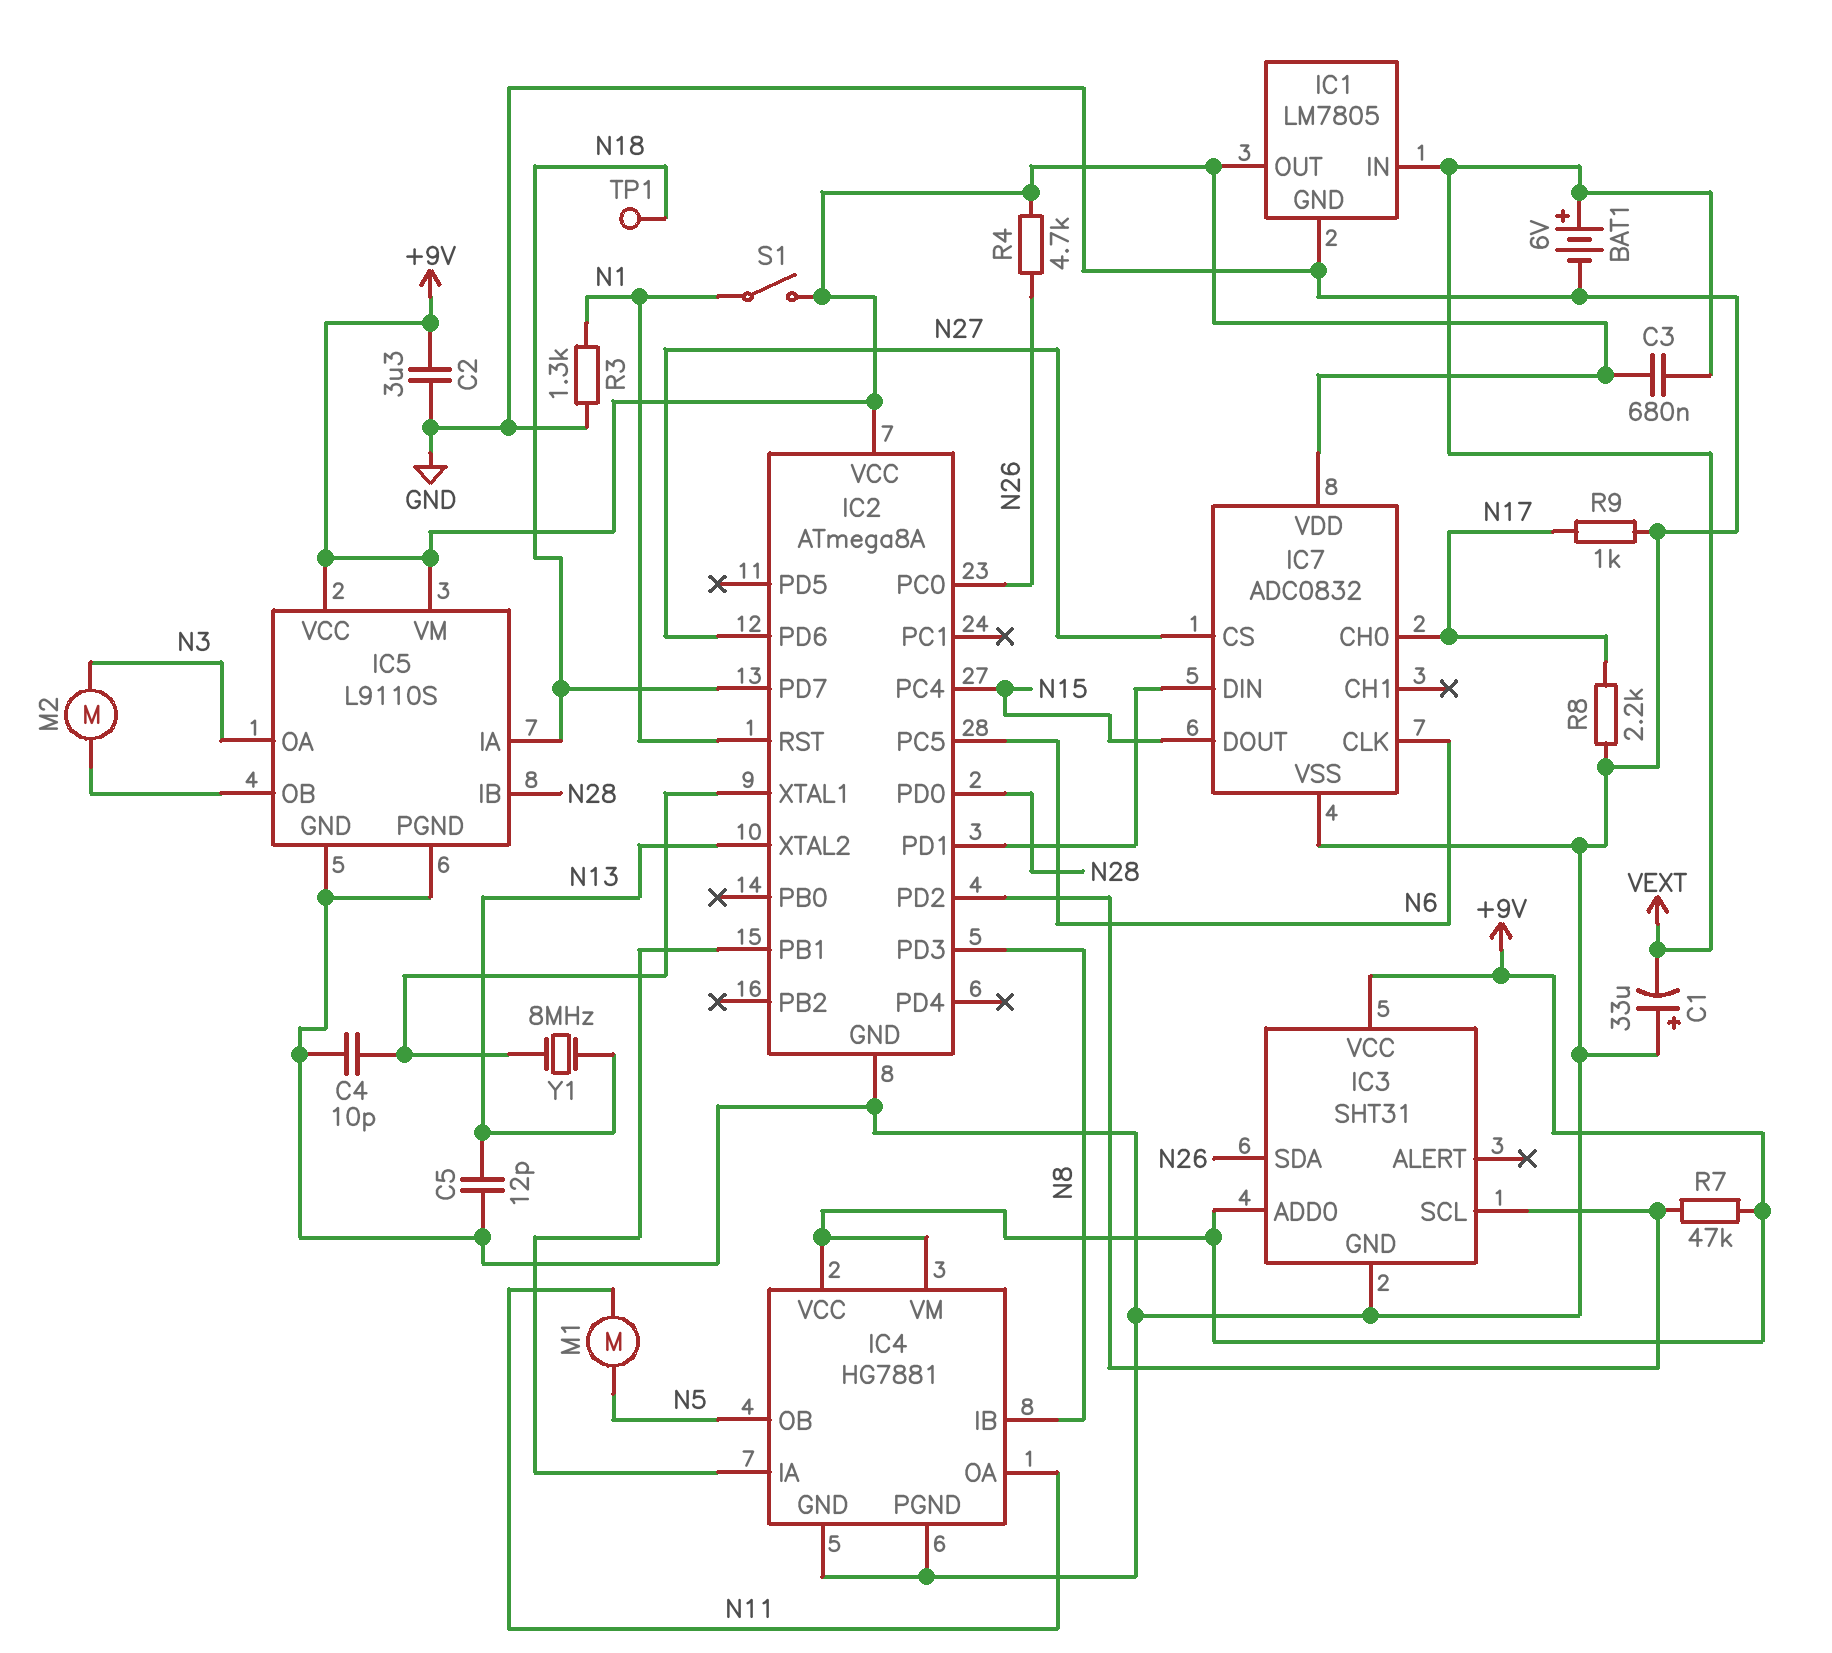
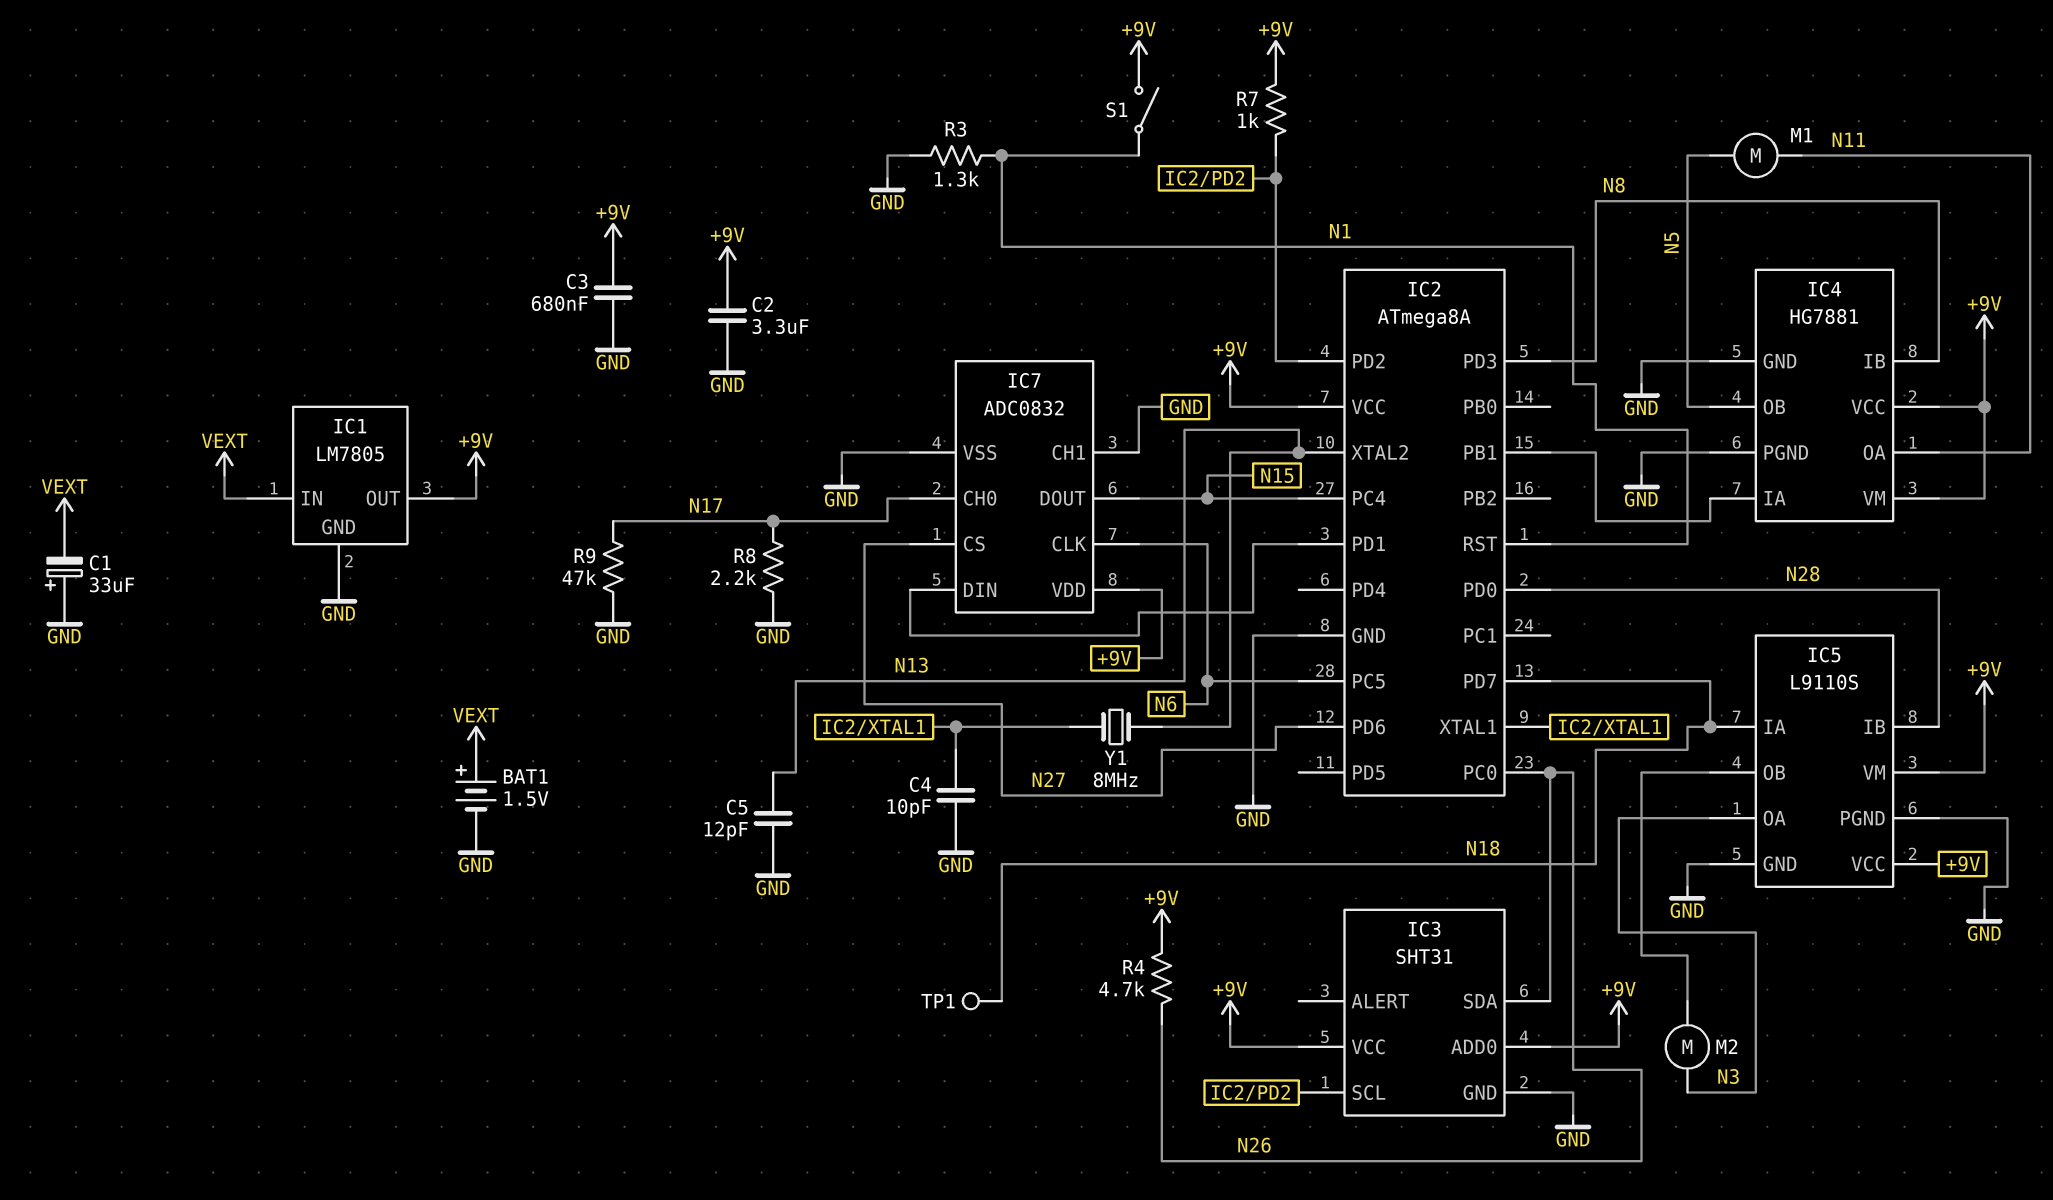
BAT1: 6V (plus VEXT, minus GND) -> 1.5V (plus VEXT, minus GND)
C3: 680nF (+9V, VEXT) -> 680nF (+9V, GND)
IC7 pin CH1: none -> GND
R7: 47k (+9V, IC2/PD2) -> 1k (+9V, IC2/PD2)
R9: 1k (GND, N17) -> 47k (GND, N17)

